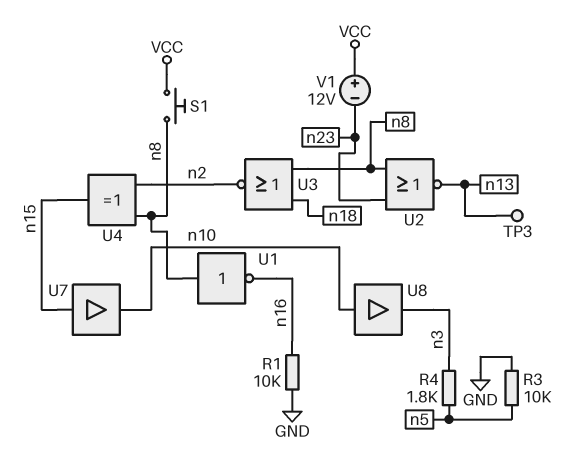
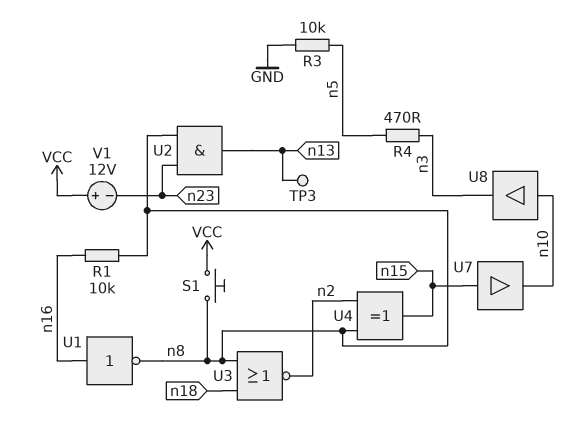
R1: 10k (GND, n16) -> 10k (n8, n16)
R4: 1.8k (n3, n5) -> 470 (n3, n5)
U1: NOT (in n8, out n16) -> NOT (in n16, out n8)
U2: NOR (in n8, in n23, out n13) -> AND (in n8, in n23, out n13)

